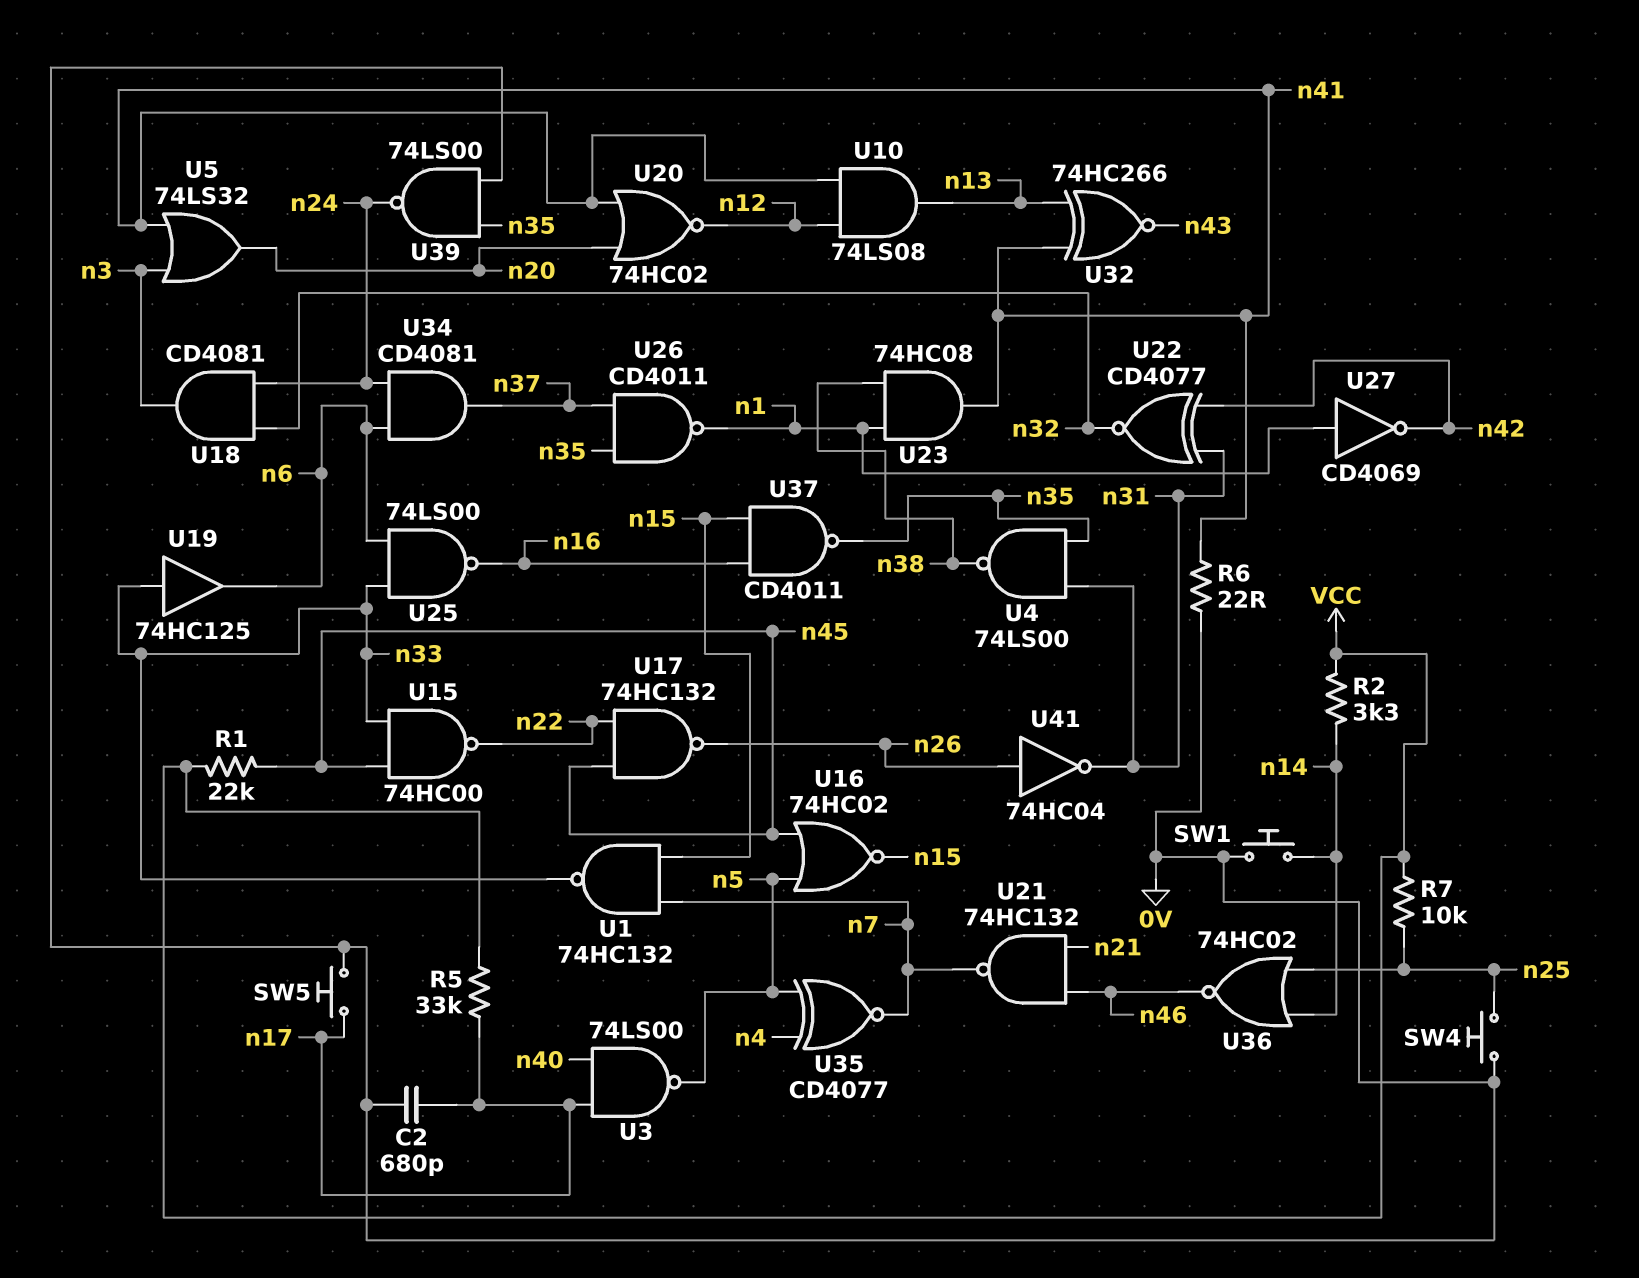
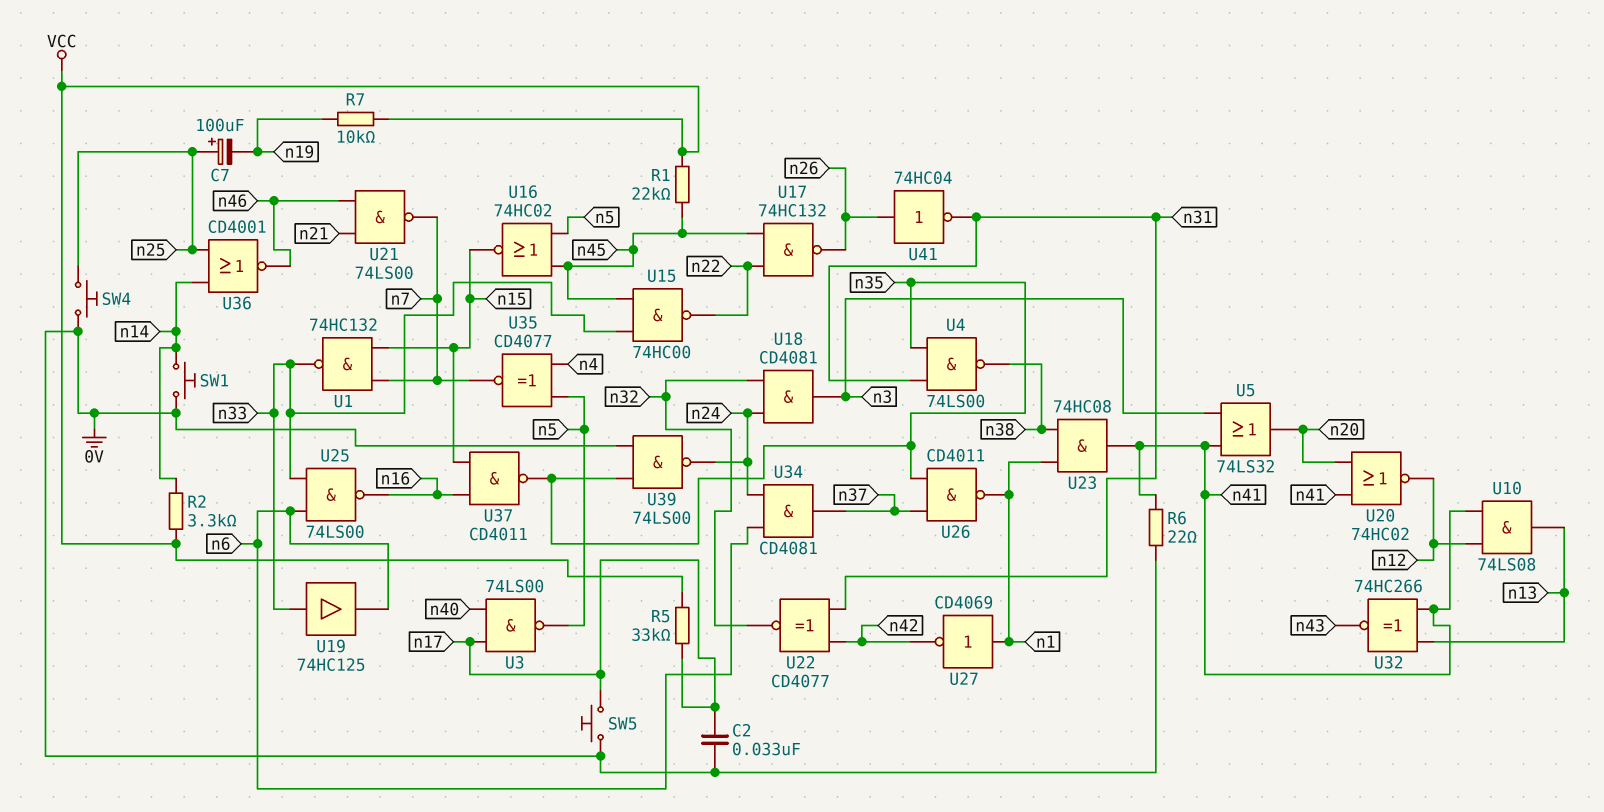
C2: 680pF (0V, n17) -> 33nF (0V, n17)
C7: none -> 100uF (plus n25, minus n19)
R7: 10k (VCC, n25) -> 10k (VCC, n19)
U21: NAND 74HC132 (in n21, in n46, out n7) -> NAND 74LS00 (in n21, in n46, out n7)
U36: NOR 74HC02 (in n14, in n25, out n46) -> NOR CD4001 (in n14, in n25, out n46)

